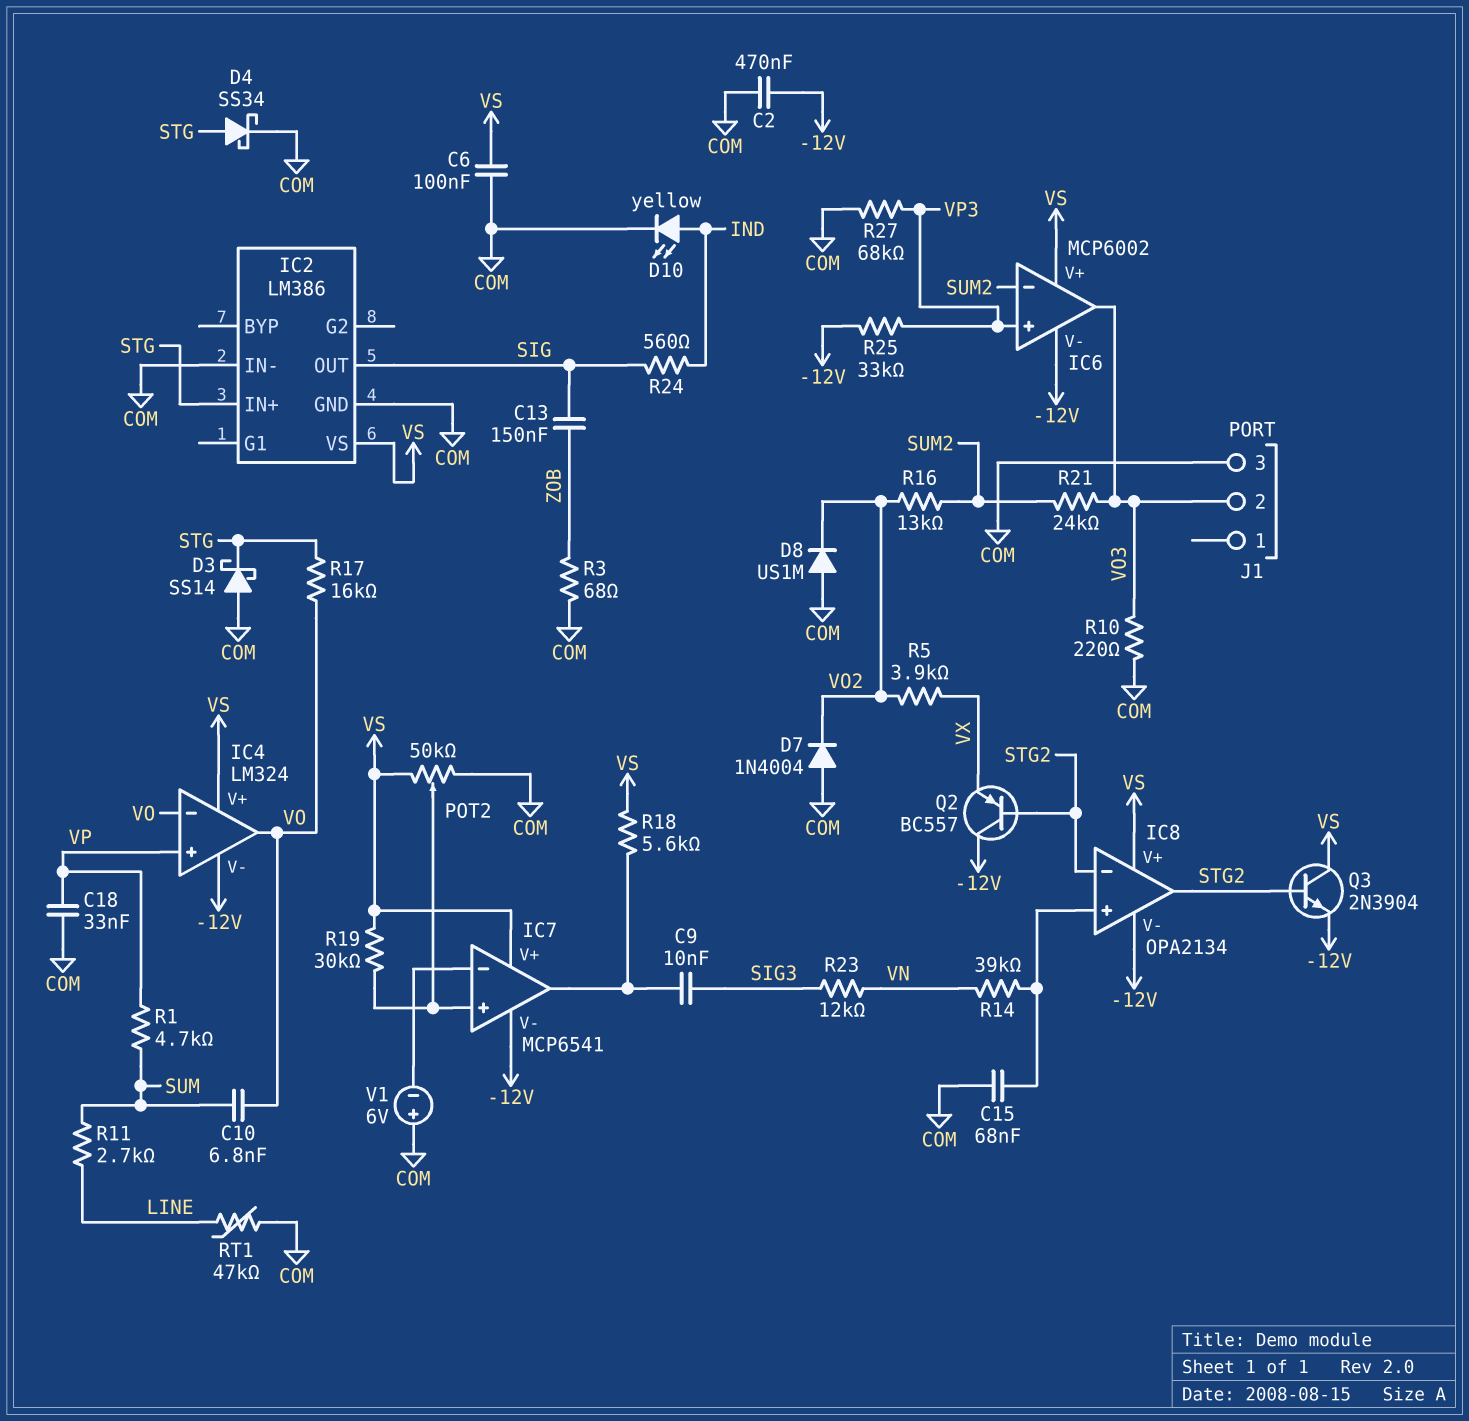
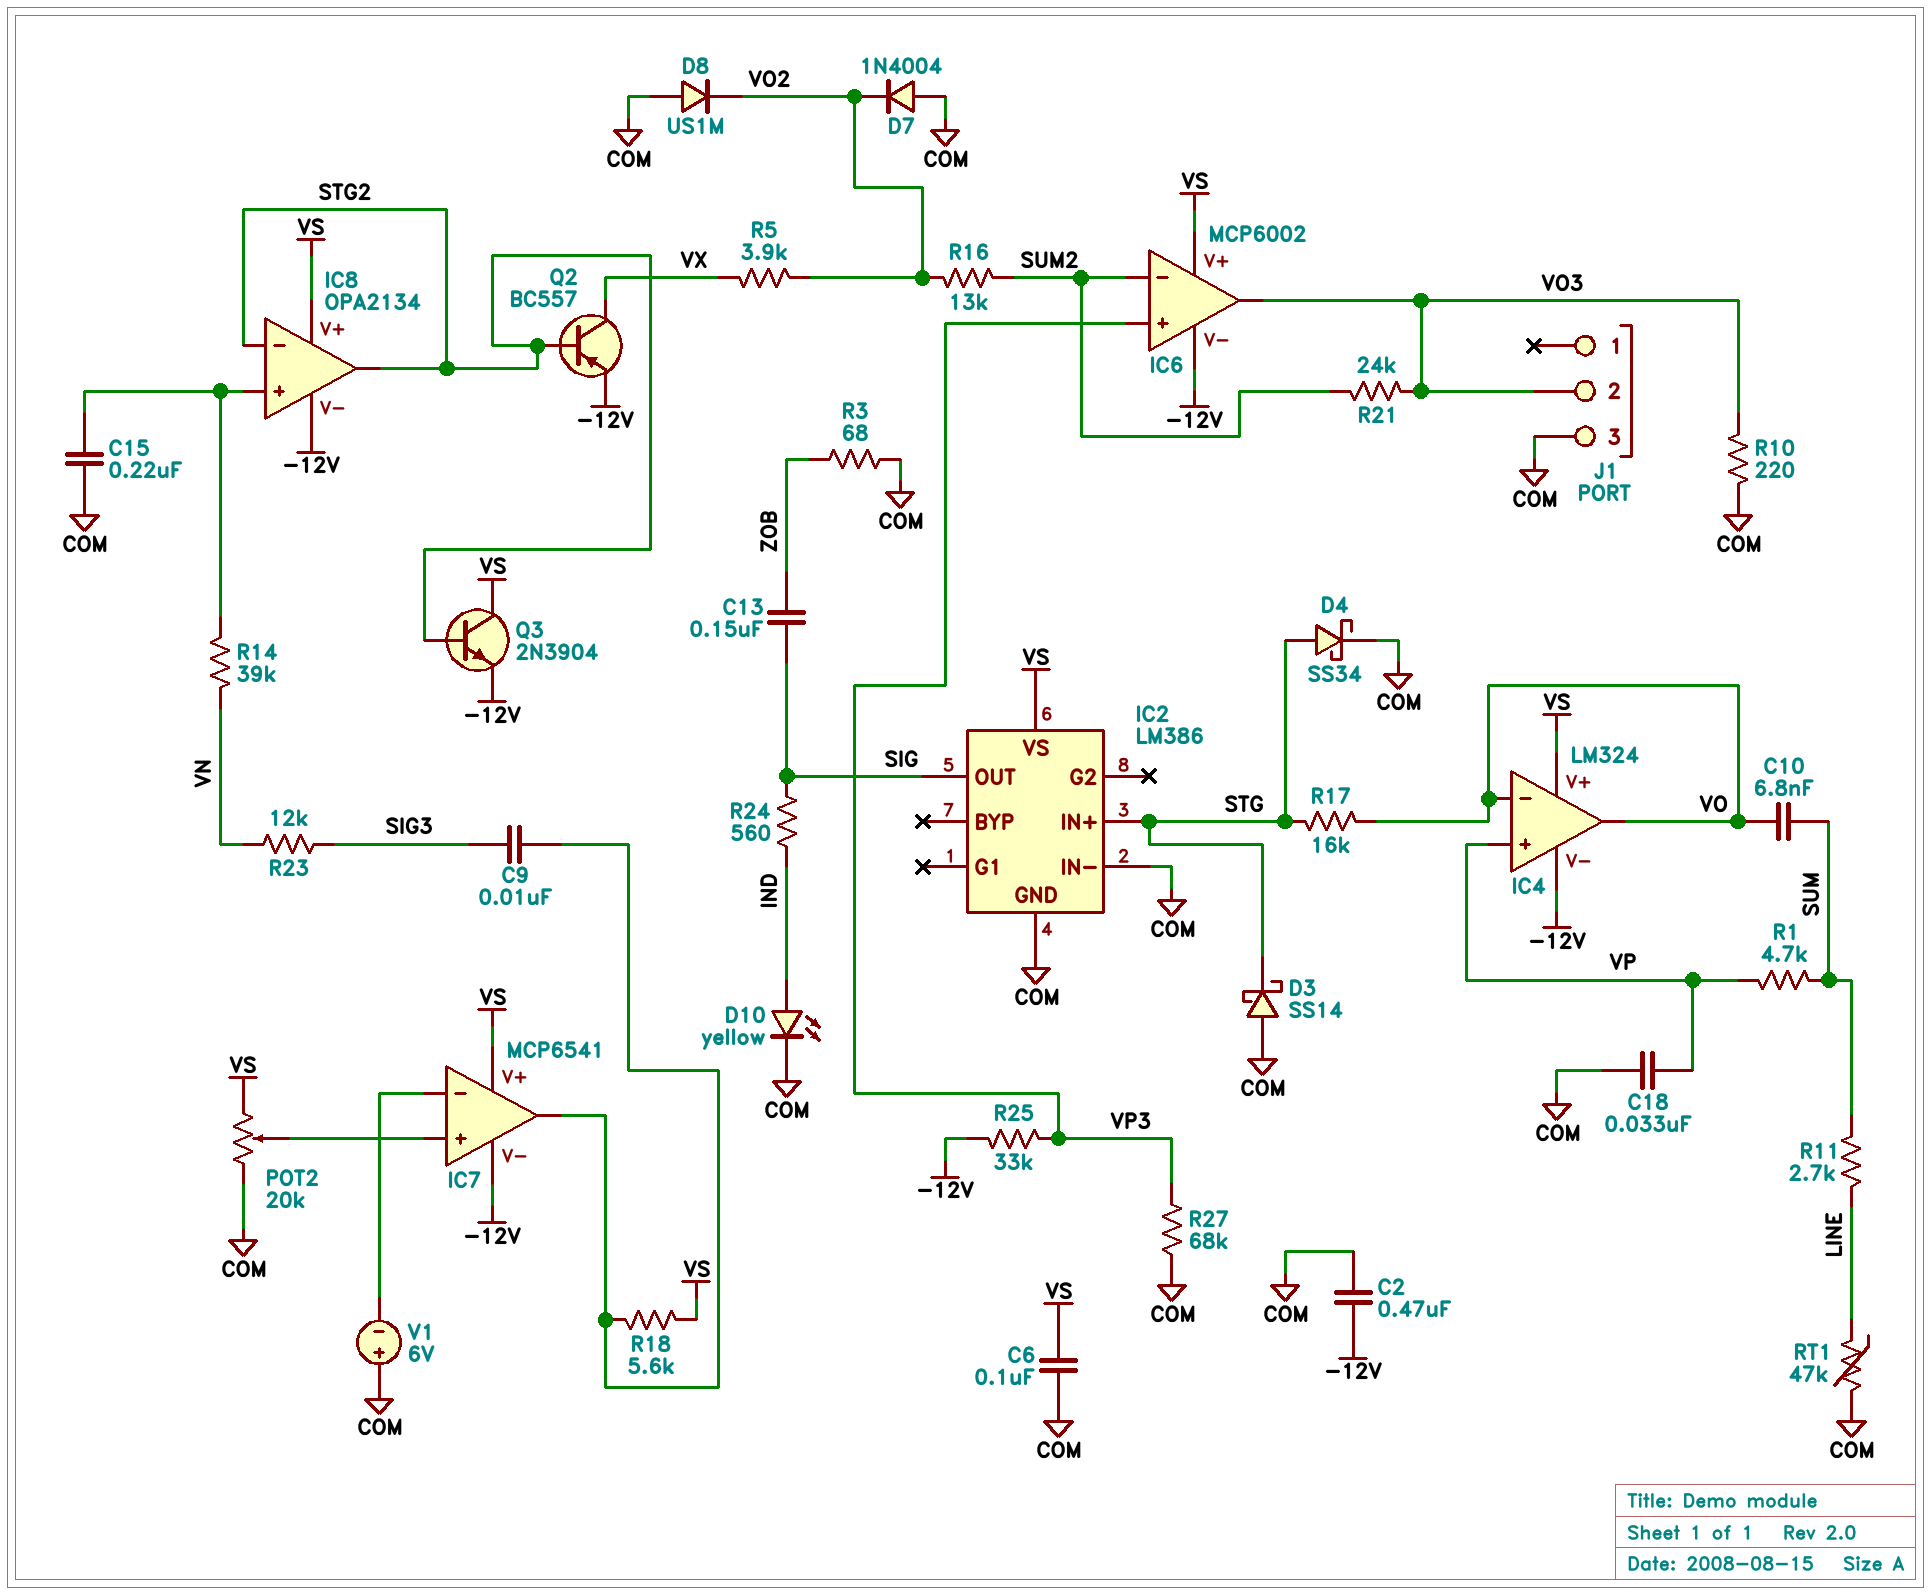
C15: 68nF (COM, IC8/in+) -> 220nF (COM, IC8/in+)
POT2: 50k (COM, VS, wiper IC7/in+) -> 20k (COM, VS, wiper IC7/in+)
Q2: PNP BC557 (B STG2, C -12V, E VX) -> PNP BC557 (B STG2, C VX, E -12V)
R19: 30k (IC7/in+, VS) -> none

